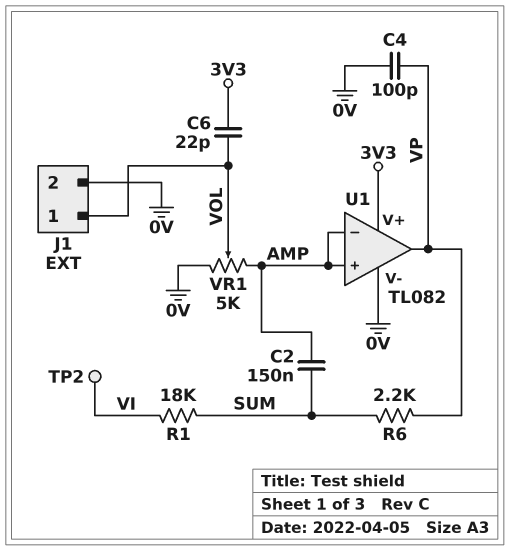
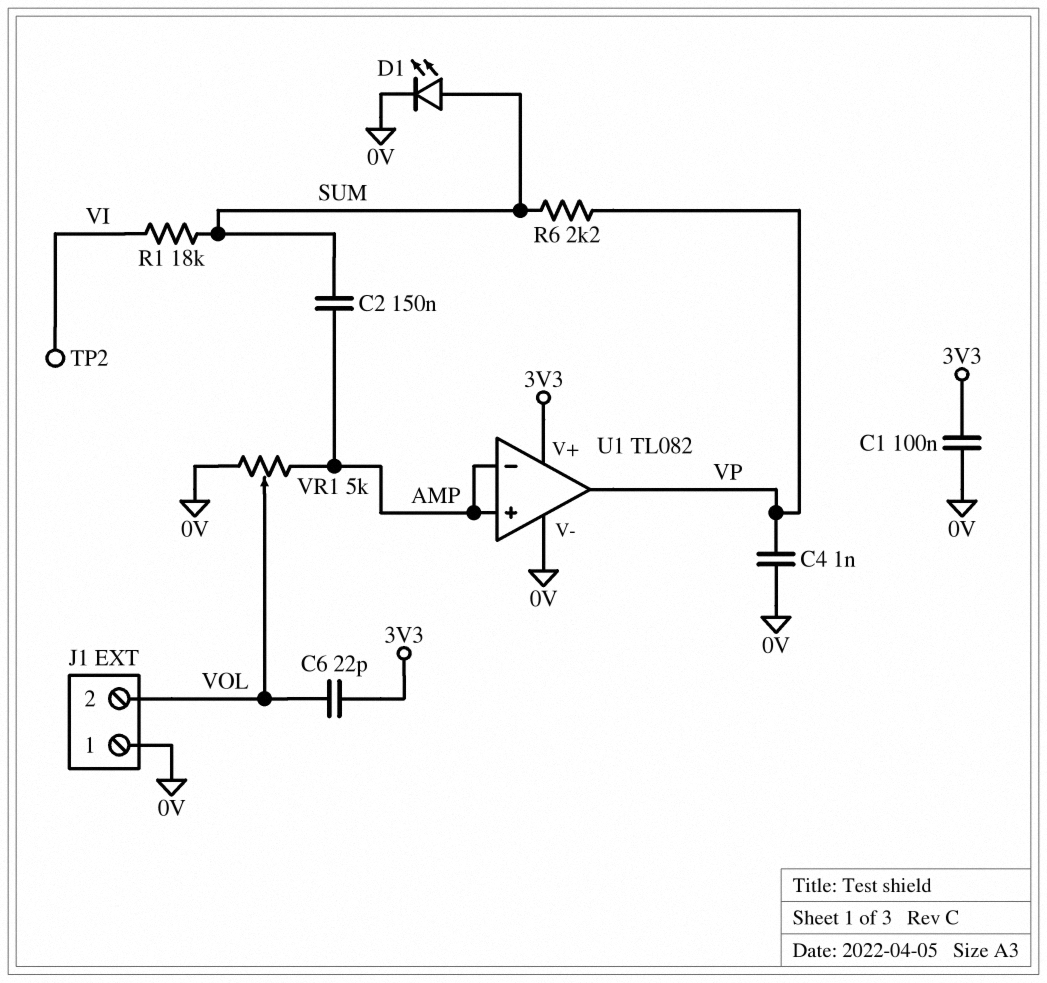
C1: none -> 100nF (0V, 3V3)
C4: 100pF (0V, VP) -> 1nF (0V, VP)
D1: none -> LED (A SUM, K 0V)
J1 pin 1: VOL -> 0V
J1 pin 2: 0V -> VOL

